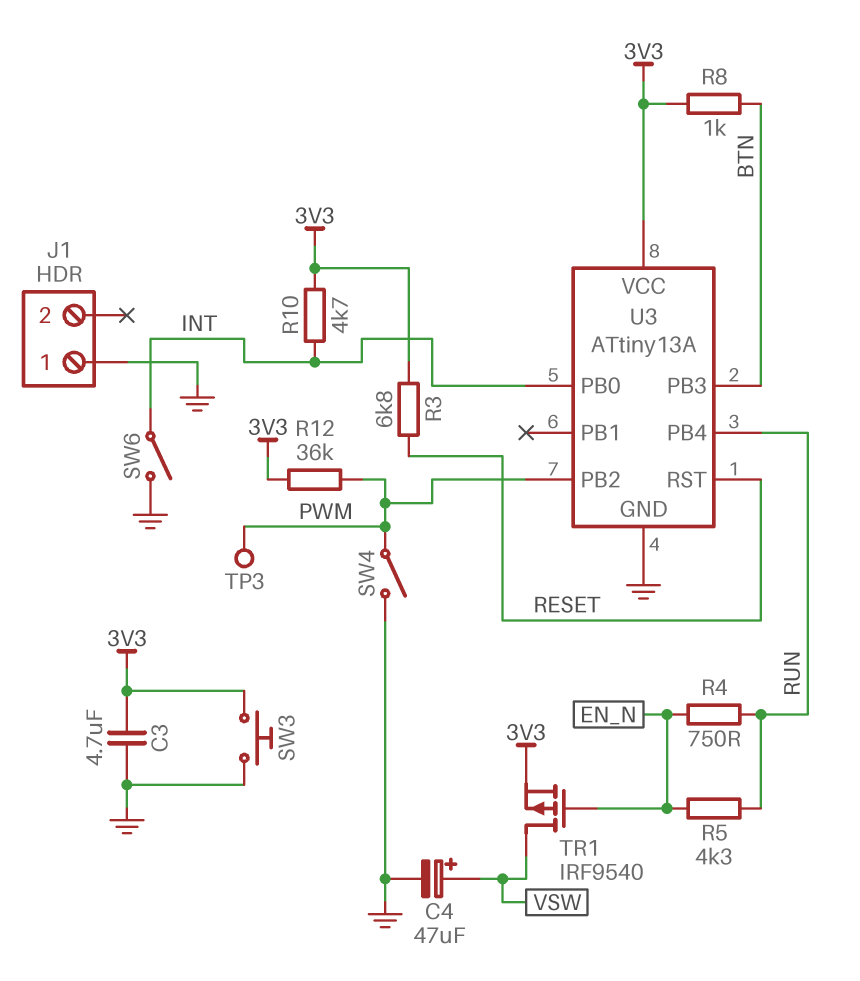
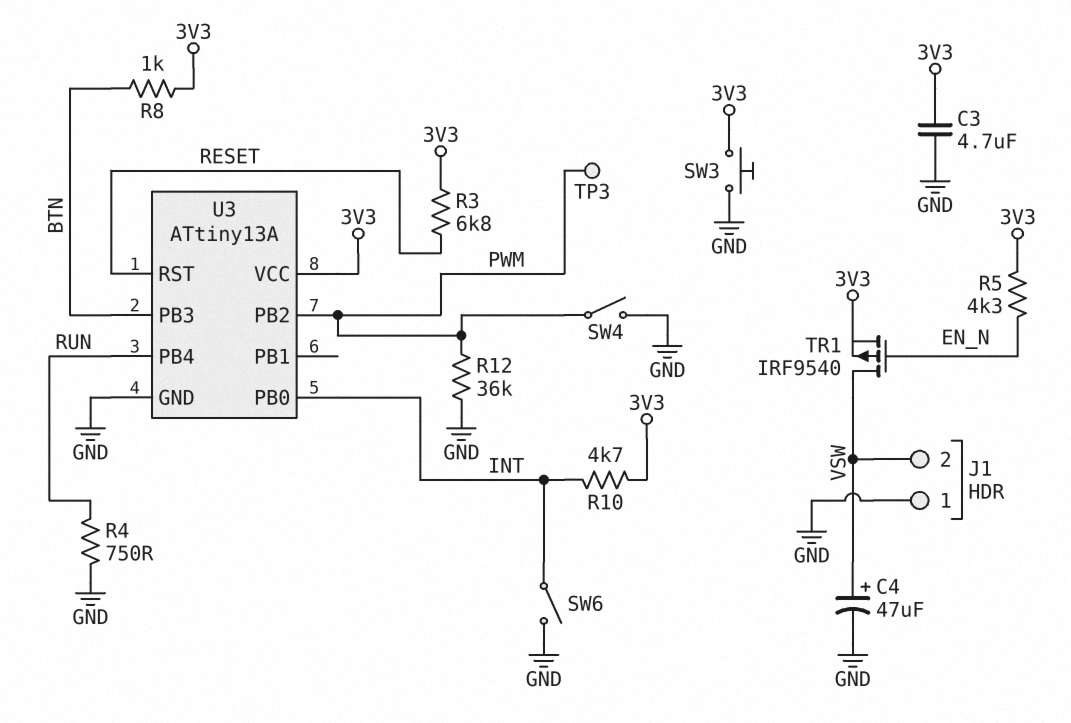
J1 pin 2: none -> VSW
R4: 750 (EN_N, RUN) -> 750 (GND, RUN)
R5: 4.3k (EN_N, RUN) -> 4.3k (3V3, EN_N)
R12: 36k (3V3, PWM) -> 36k (GND, PWM)

